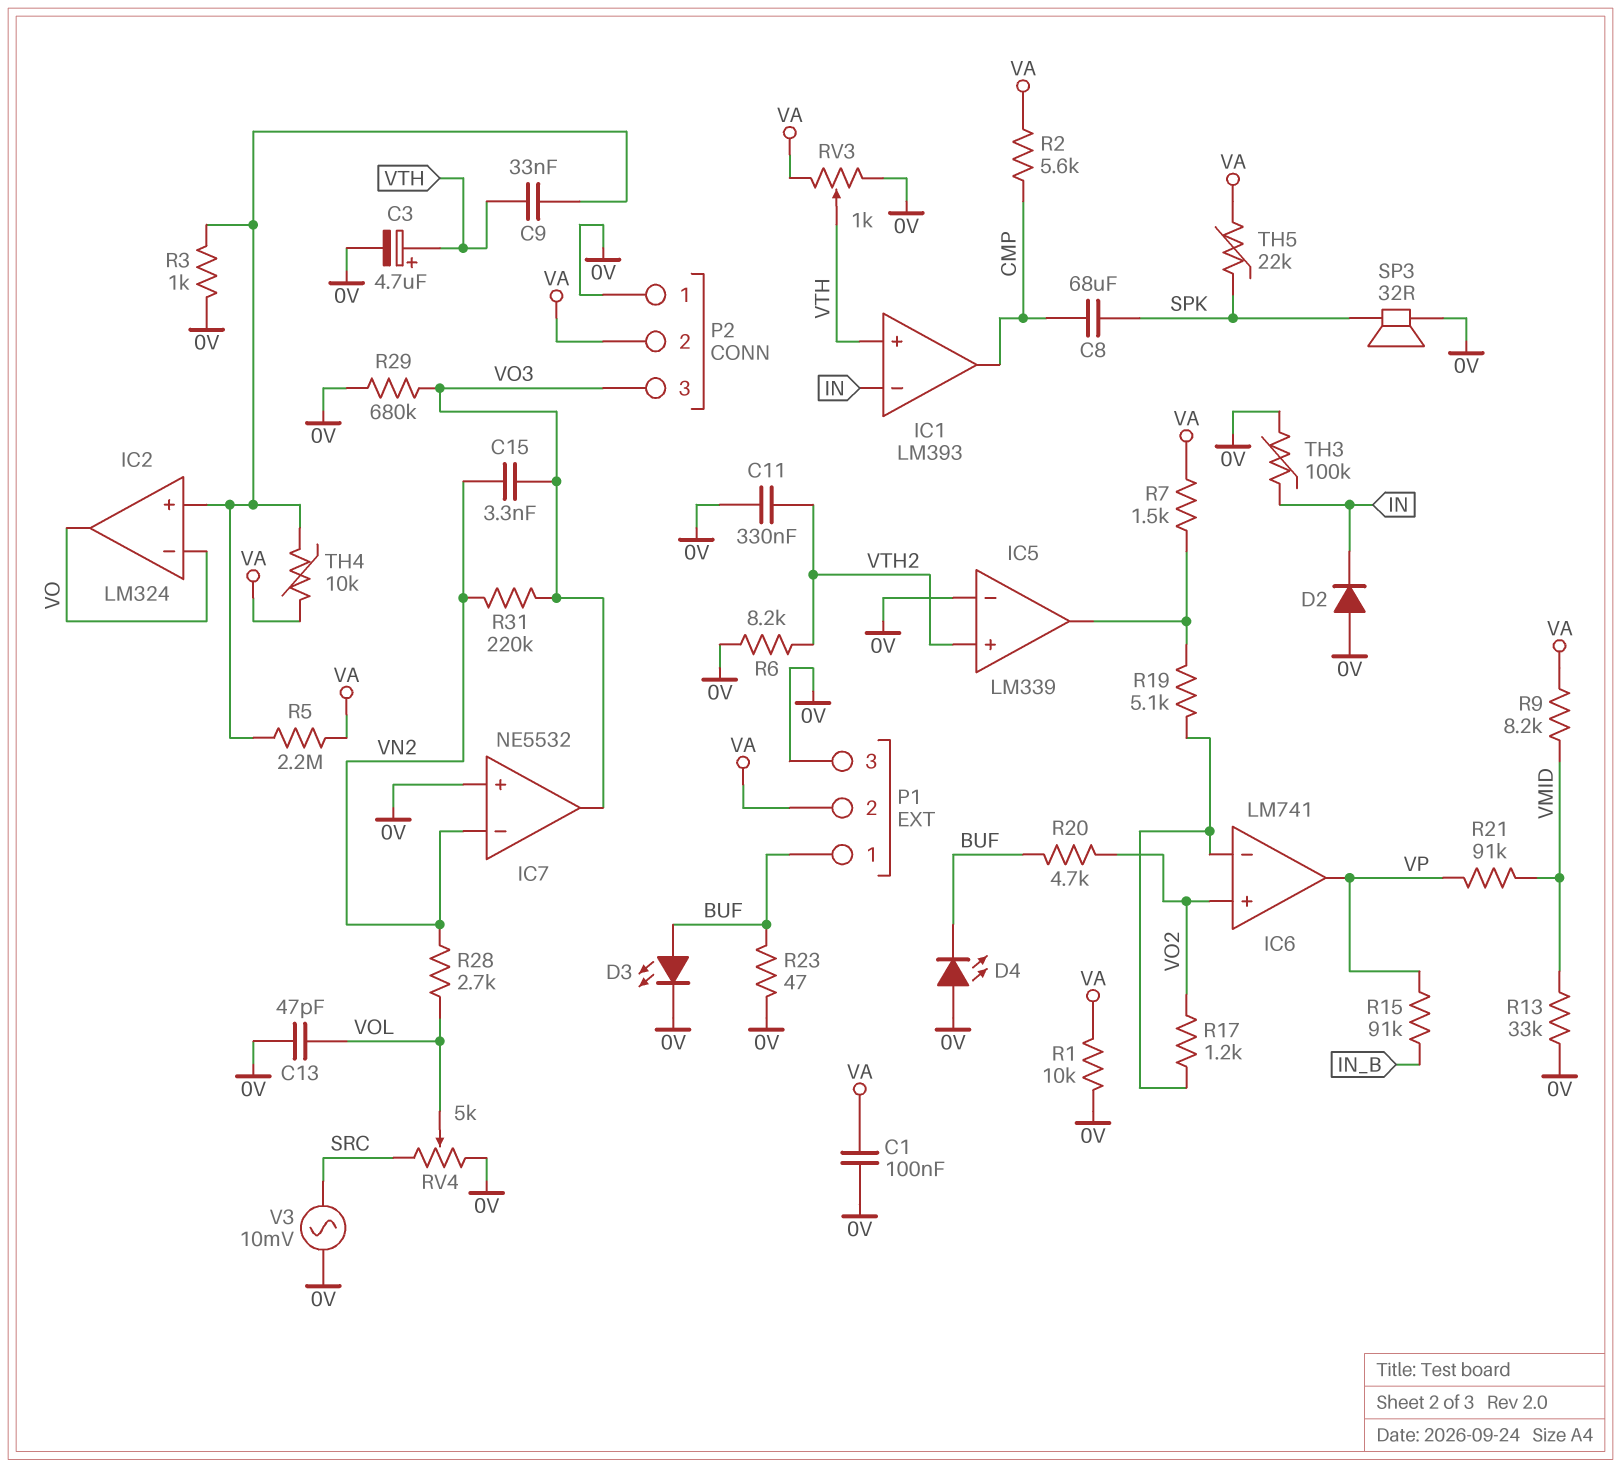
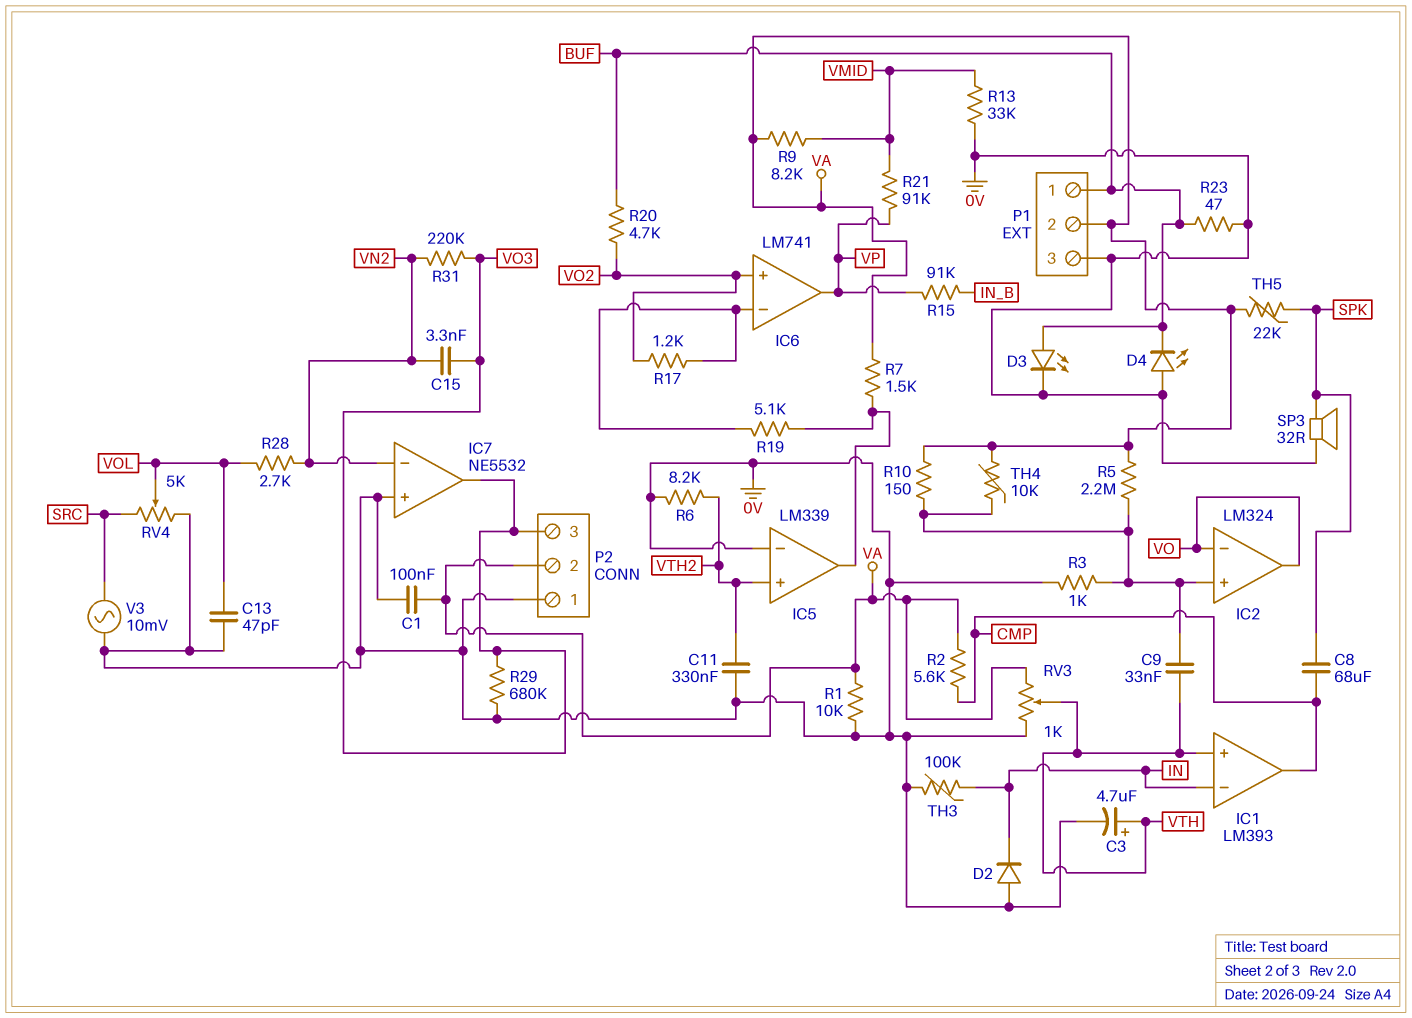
R10: none -> 150 (IC2/in+, VA)

